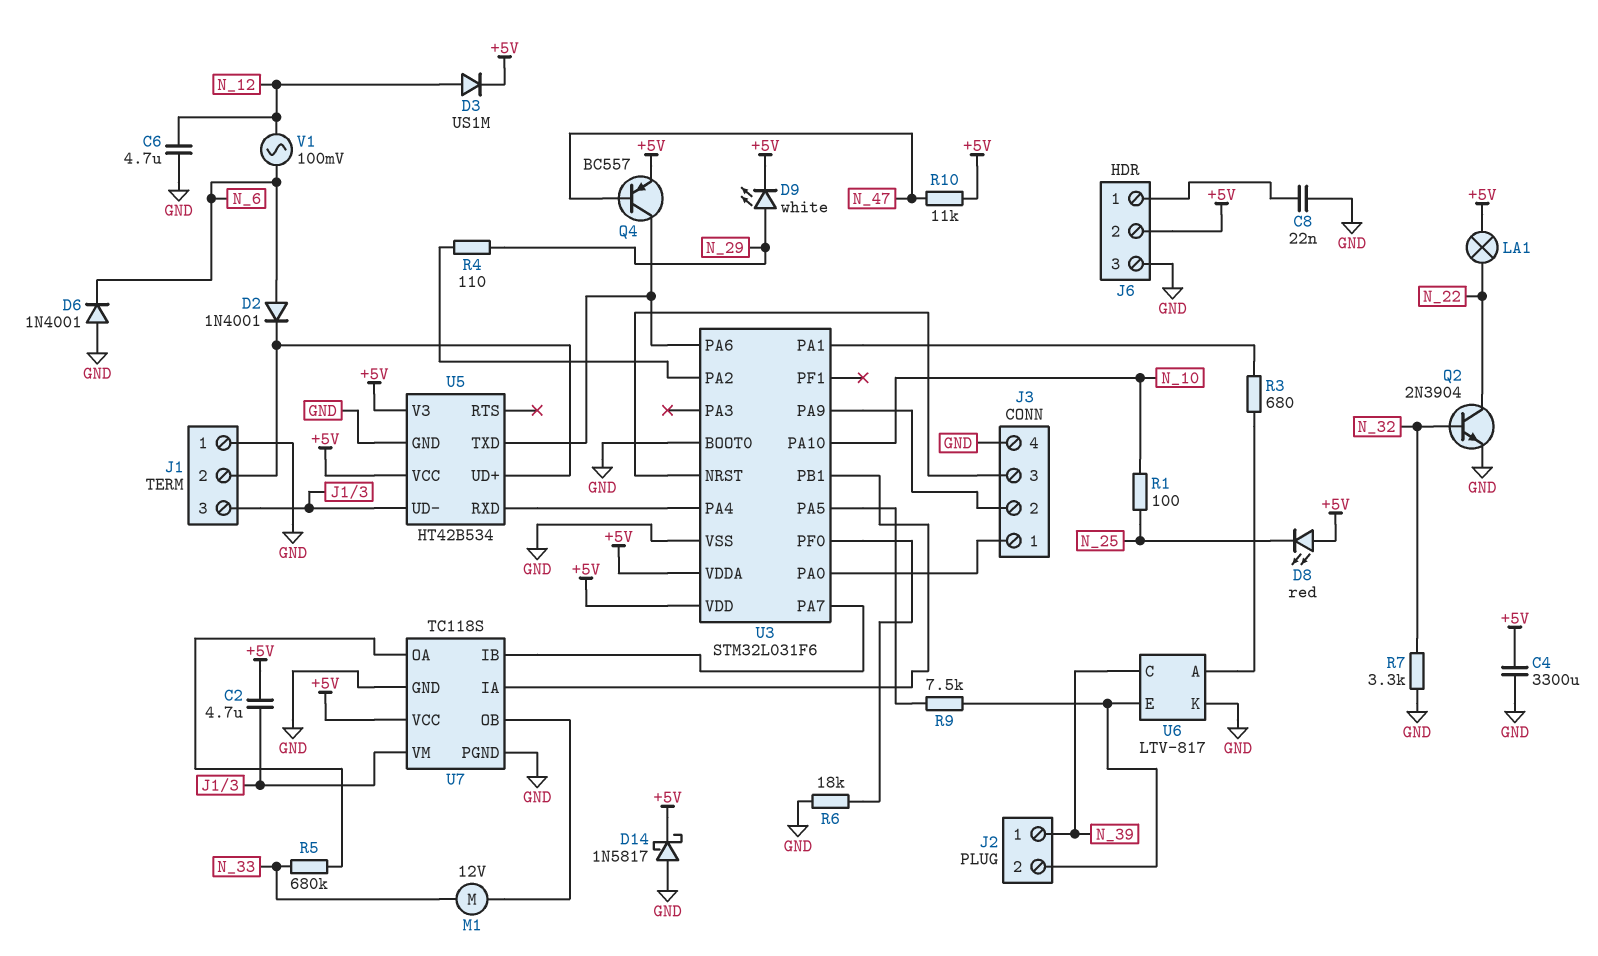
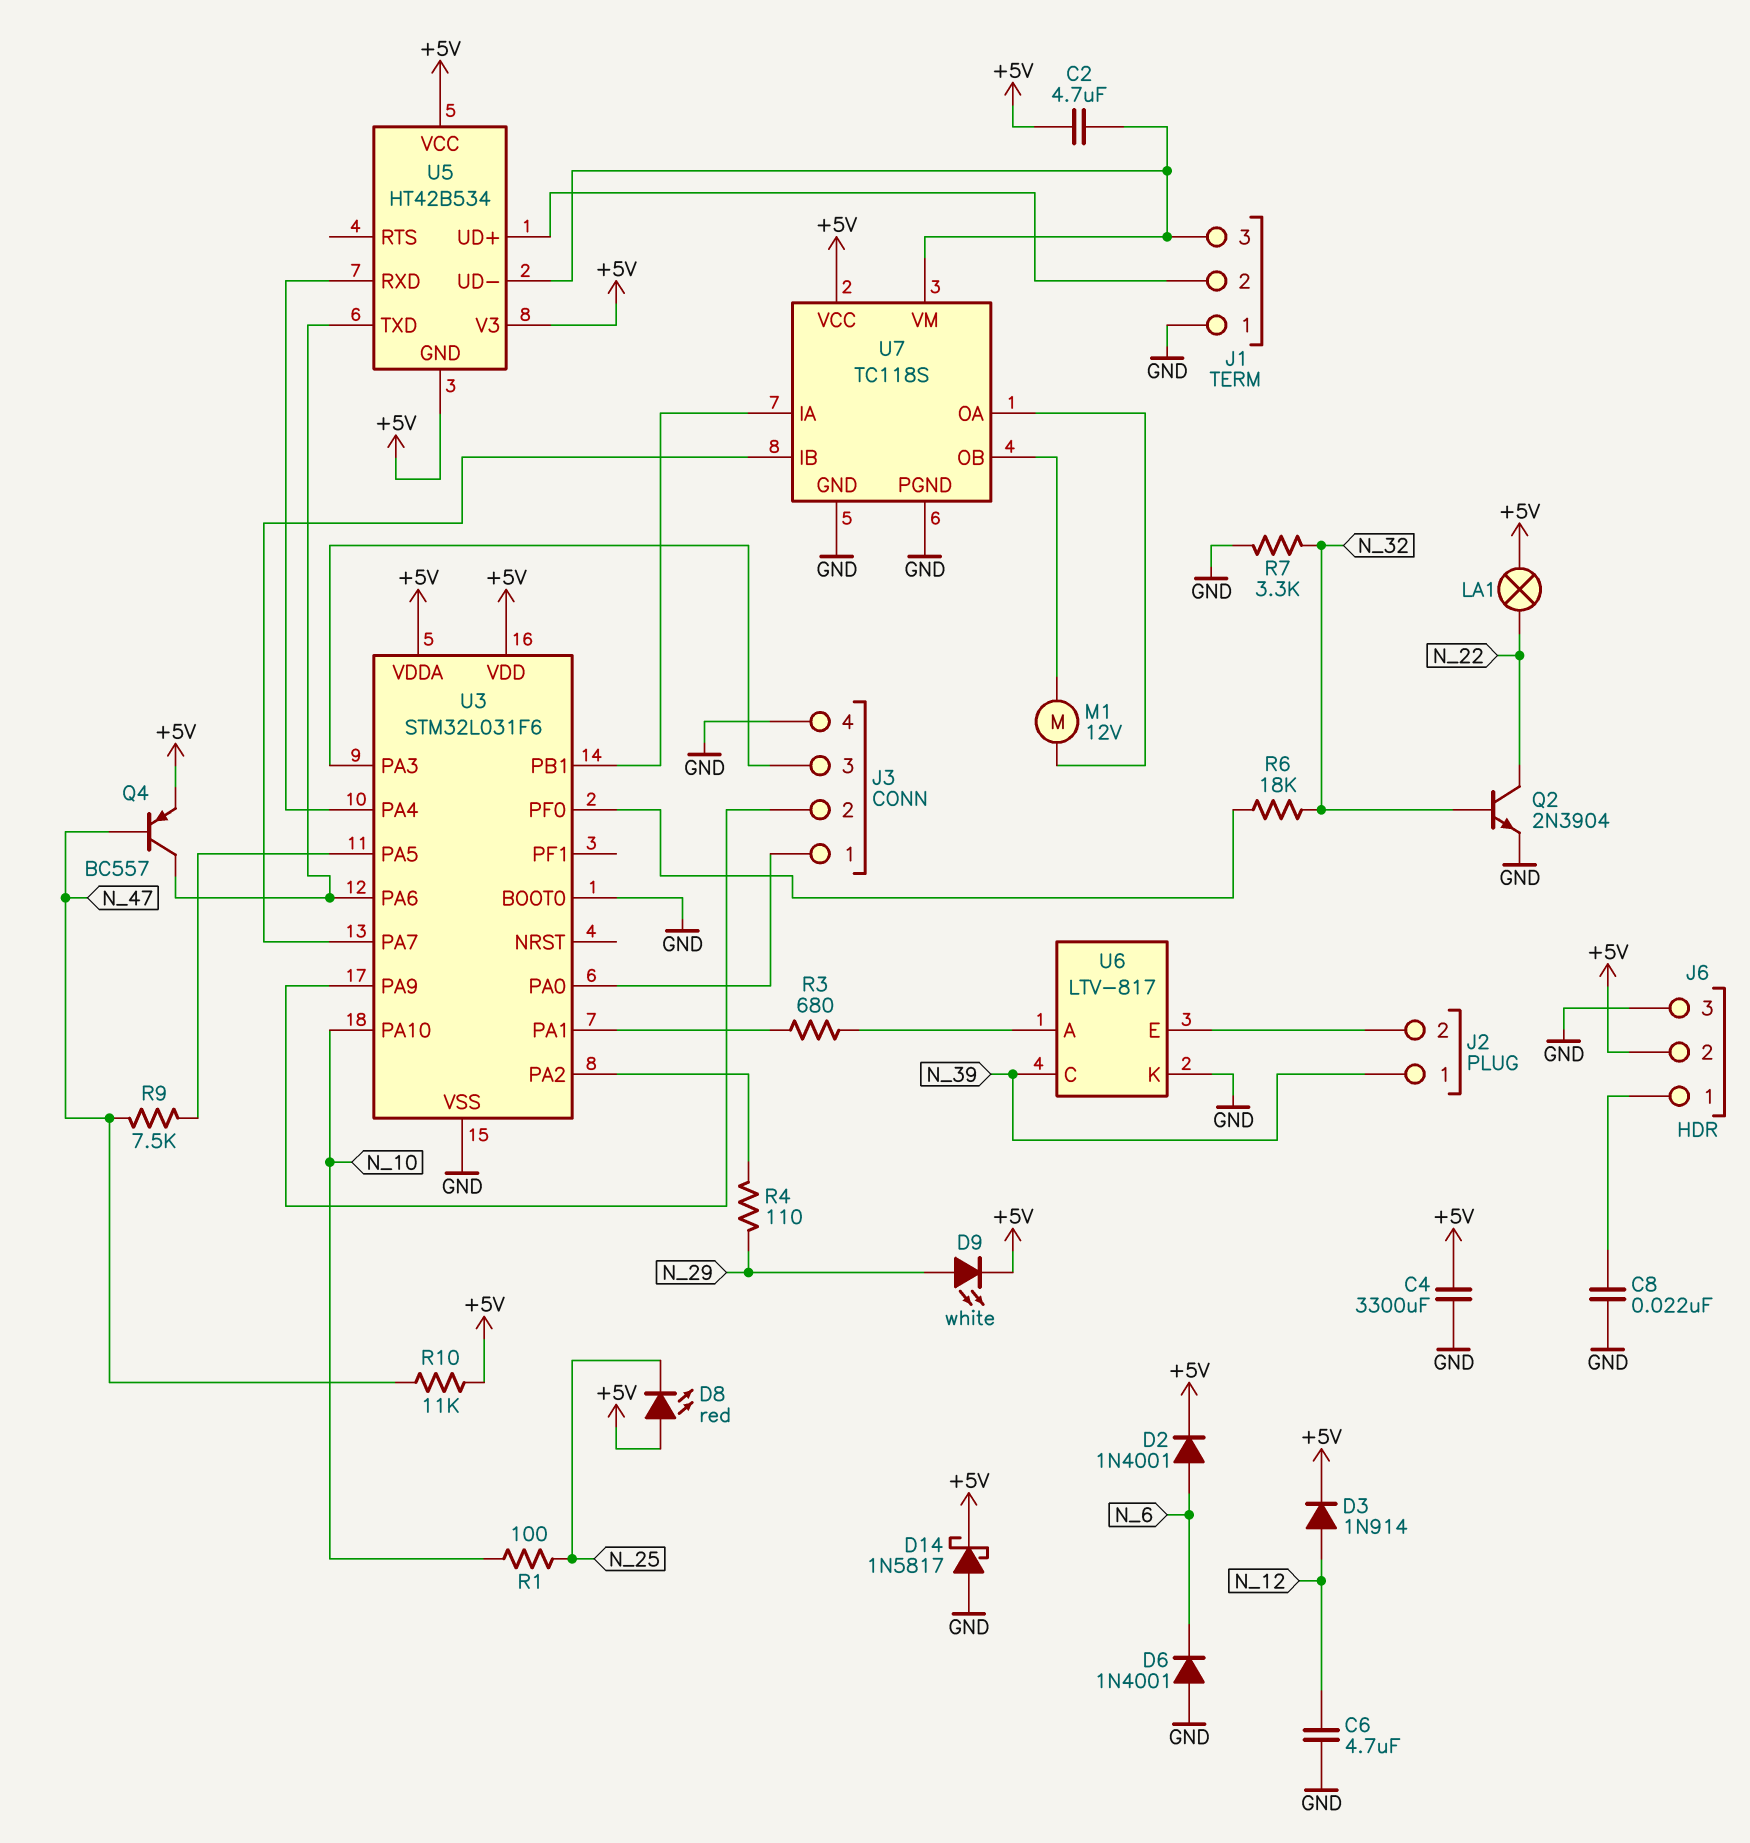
D2: diode 1N4001 (A N_6, K J1/2) -> diode 1N4001 (A N_6, K +5V)
D3: diode US1M (A N_12, K +5V) -> diode 1N914 (A N_12, K +5V)
M1: motor 12V (N_33, U7/OB) -> motor 12V (U7/OA, U7/OB)
R5: 680k (N_33, U7/OA) -> none
R6: 18k (GND, U3/PF0) -> 18k (N_32, U3/PF0)
R9: 7.5k (J2/2, U3/PA5) -> 7.5k (N_47, U3/PA5)
U3 pin NRST: J3/3 -> none
U3 pin PA3: none -> J3/3
U5 pin GND: GND -> +5V
V1: AC 100mV (N_6, N_12) -> none

